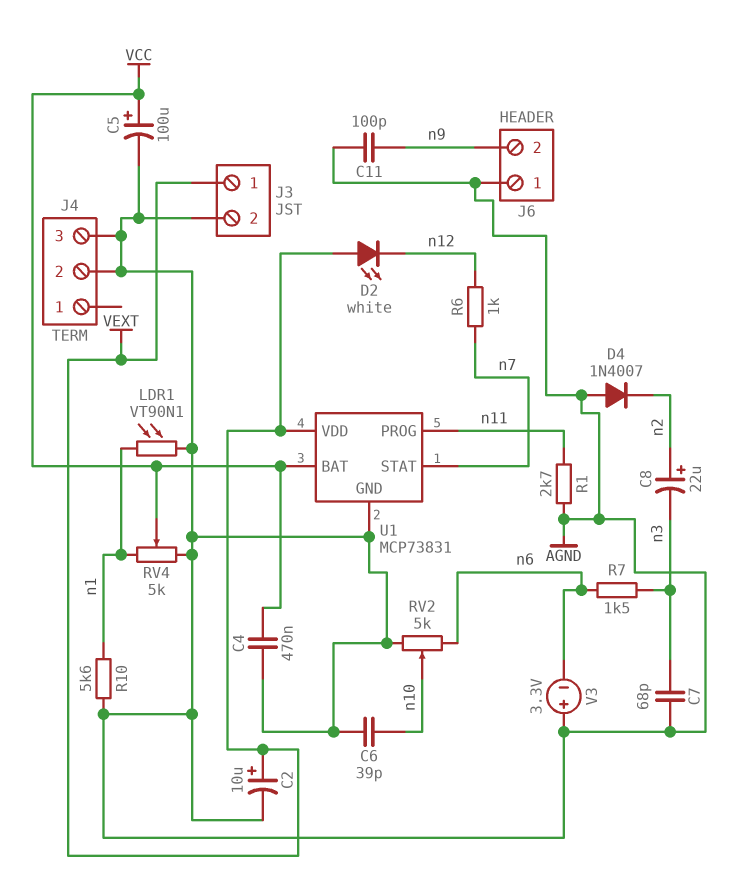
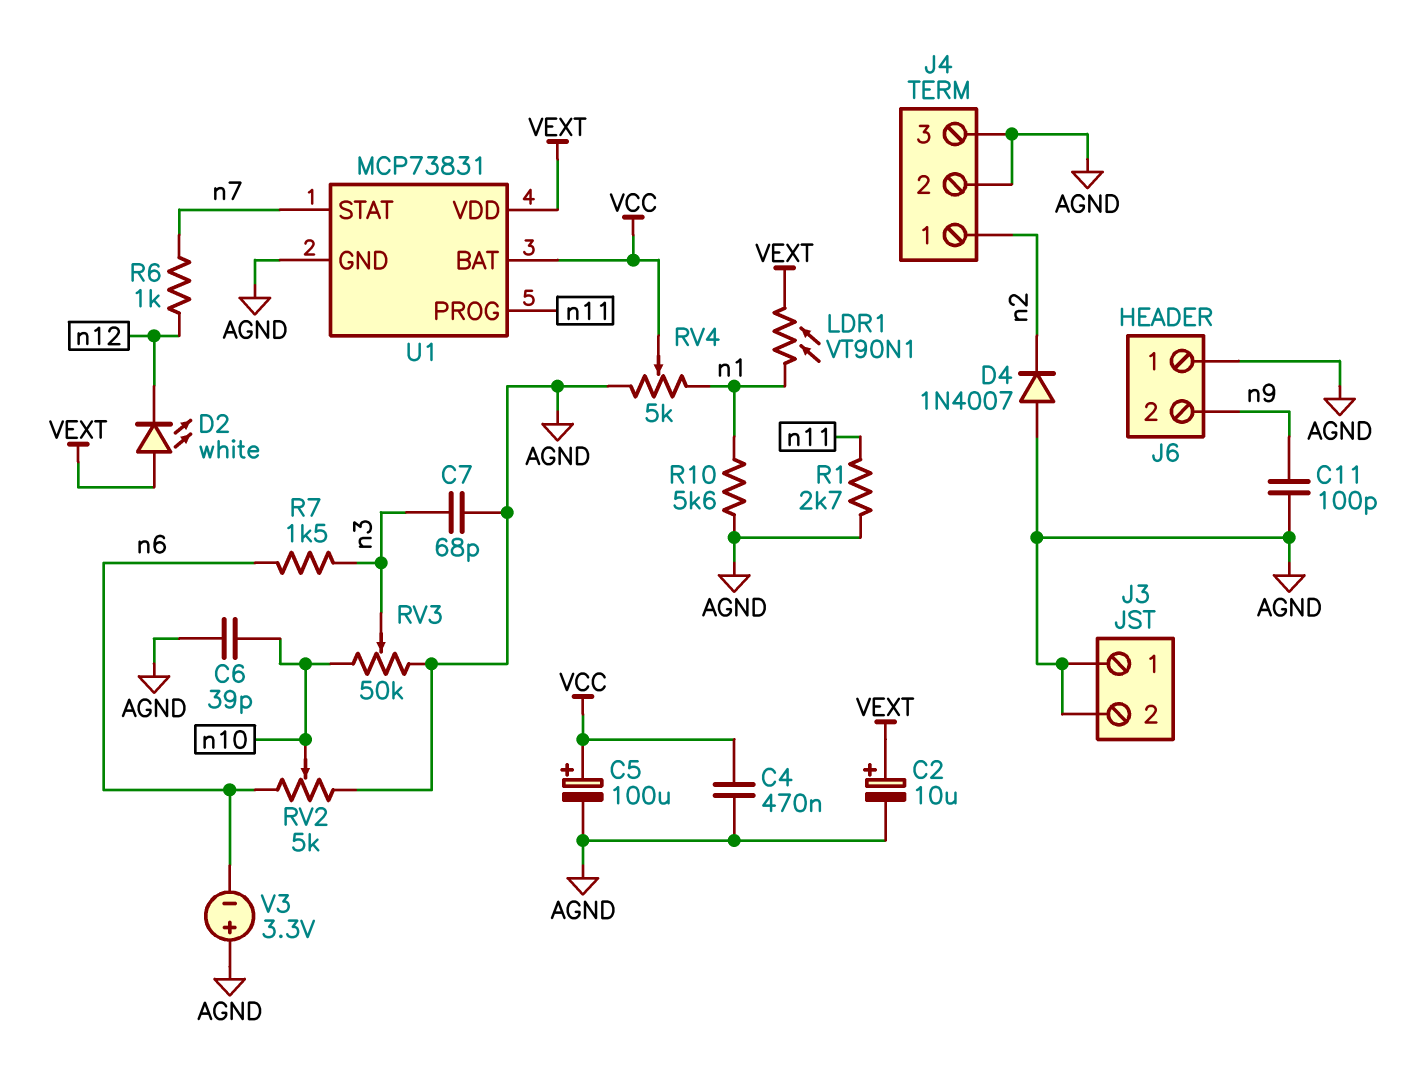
C8: 22uF (plus n2, minus n3) -> none
J3 pin 1: VEXT -> AGND
J4 pin 1: none -> n2
LDR1: VT90N1 (AGND, n1) -> VT90N1 (VEXT, n1)
RV3: none -> 50k (AGND, n10, wiper n3)

